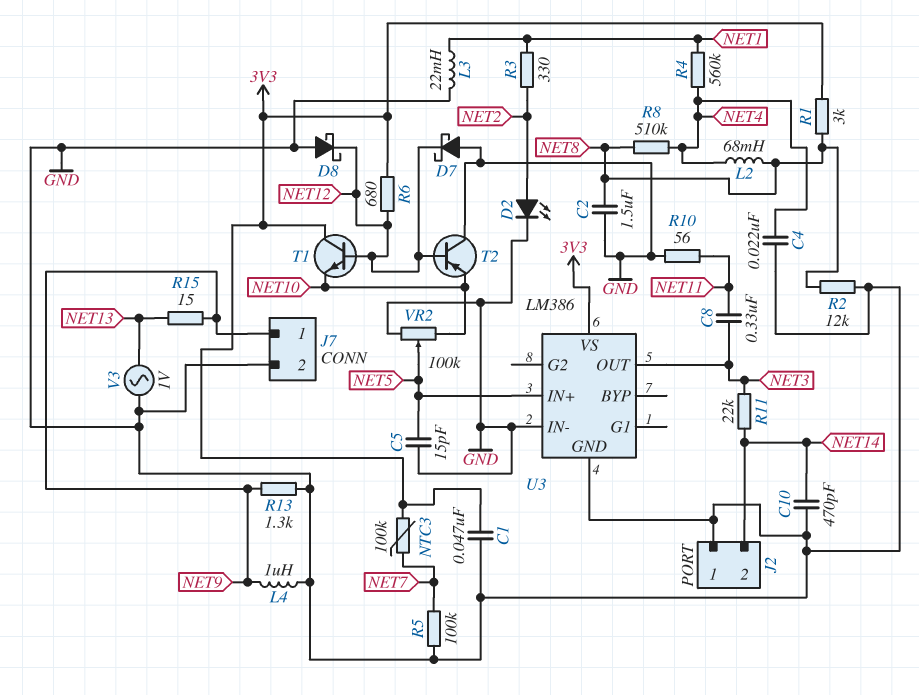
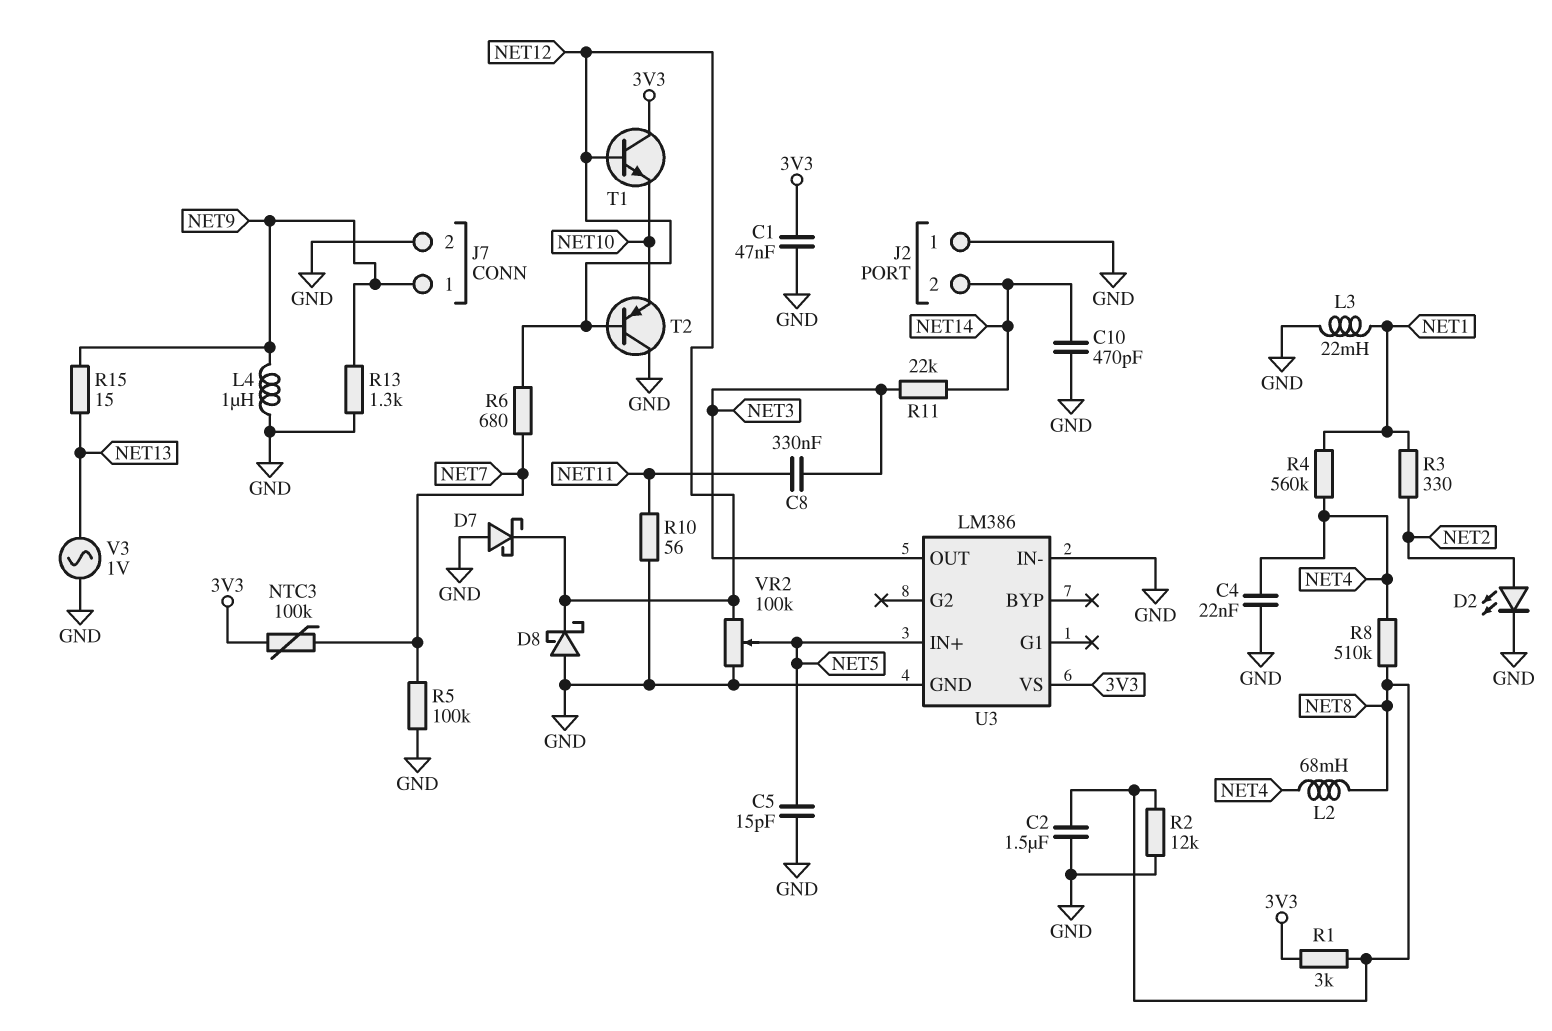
R6: 680 (3V3, NET12) -> 680 (NET7, NET12)
VR2: 100k (GND, NET10, wiper NET5) -> 100k (GND, NET12, wiper NET5)

